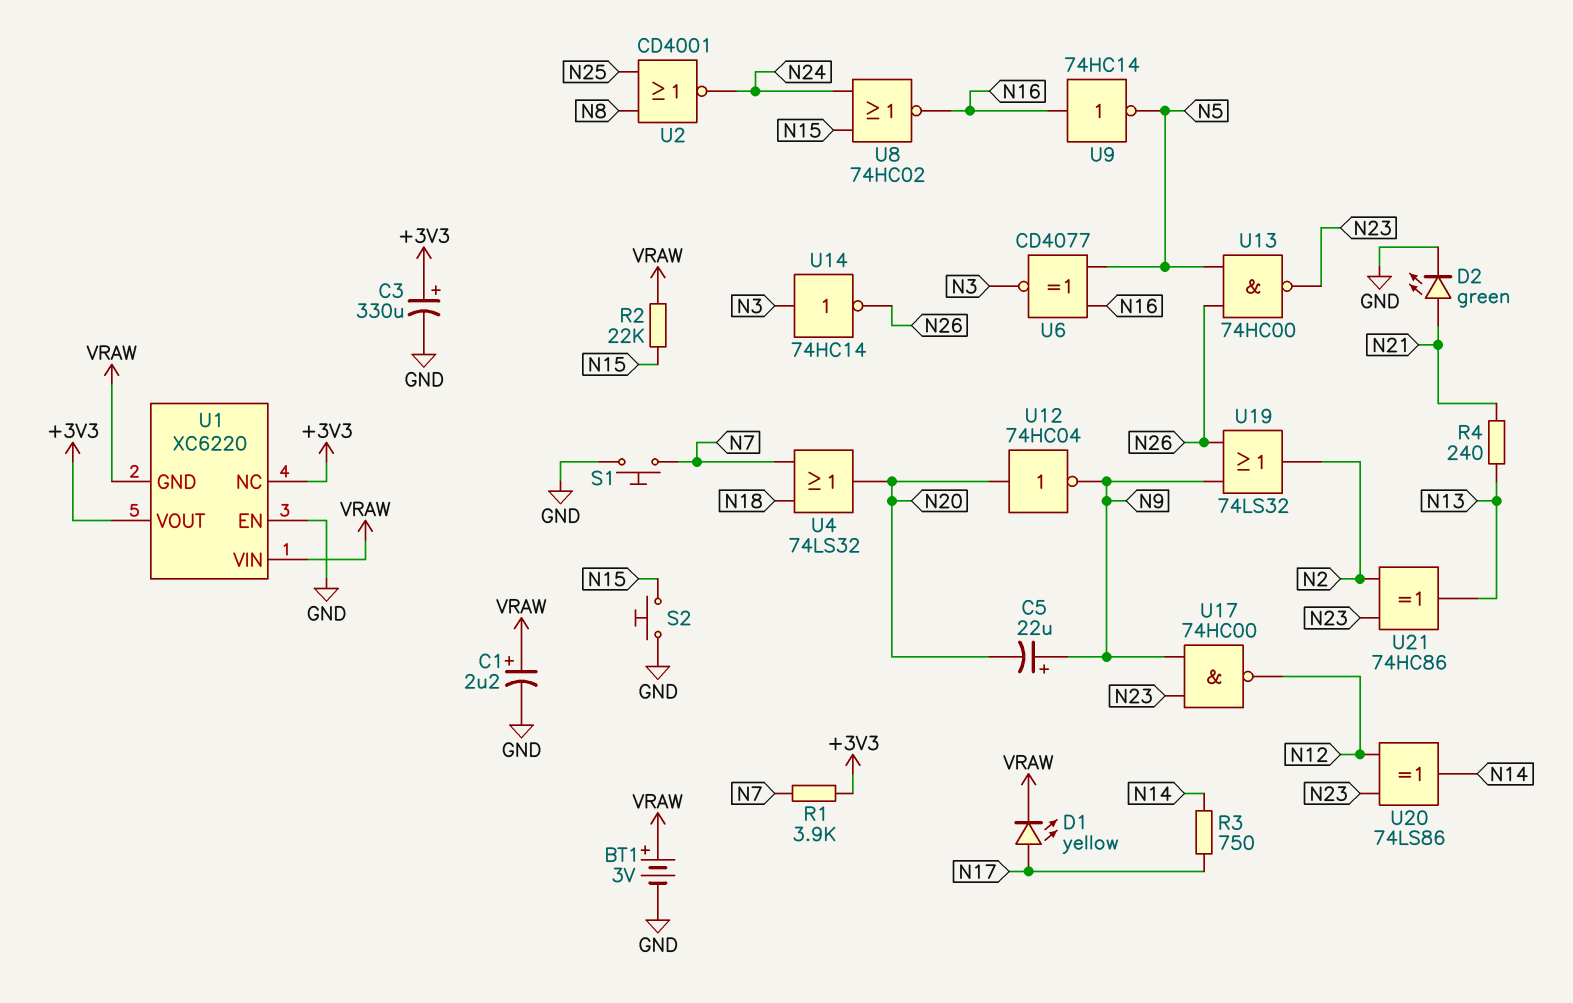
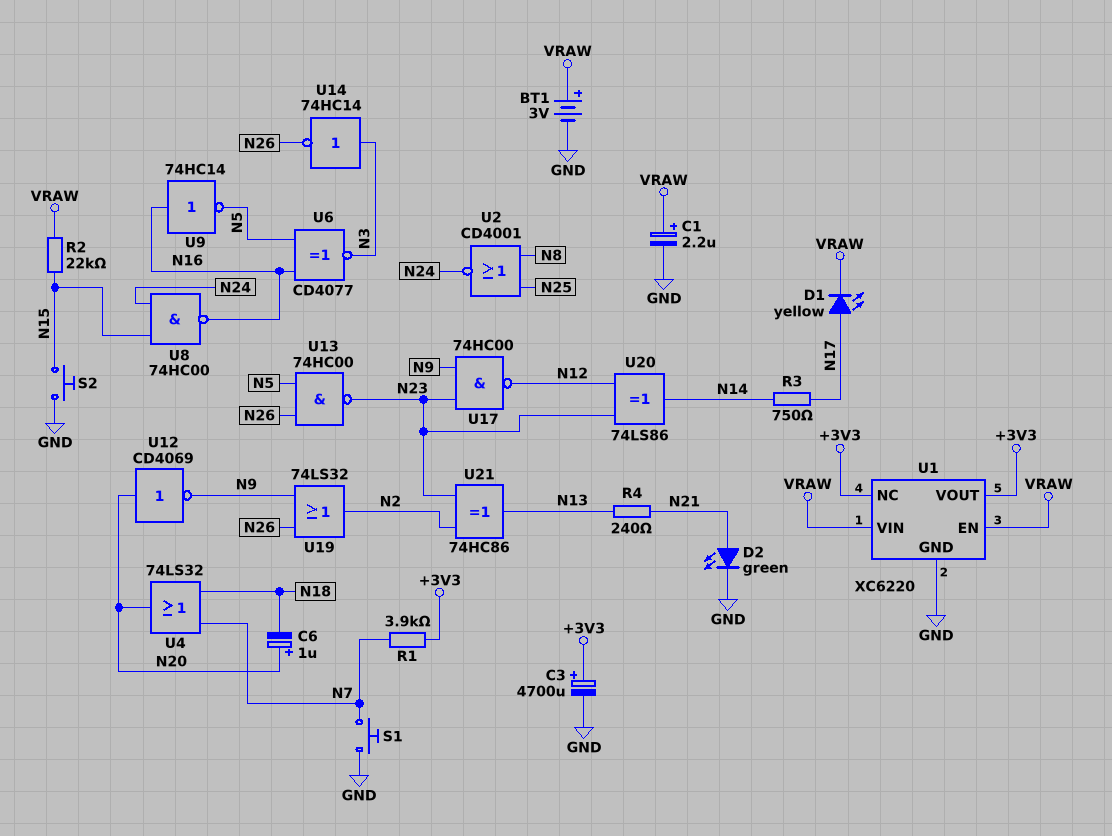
C3: 330uF (plus +3V3, minus GND) -> 4700uF (plus +3V3, minus GND)
C5: 22uF (plus N9, minus N20) -> none
C6: none -> 1uF (plus N20, minus N18)
U1 pin EN: GND -> VRAW
U1 pin GND: VRAW -> GND
U8: NOR 74HC02 (in N15, in N24, out N16) -> NAND 74HC00 (in N15, in N24, out N16)
U12: NOT 74HC04 (in N20, out N9) -> NOT CD4069 (in N20, out N9)

